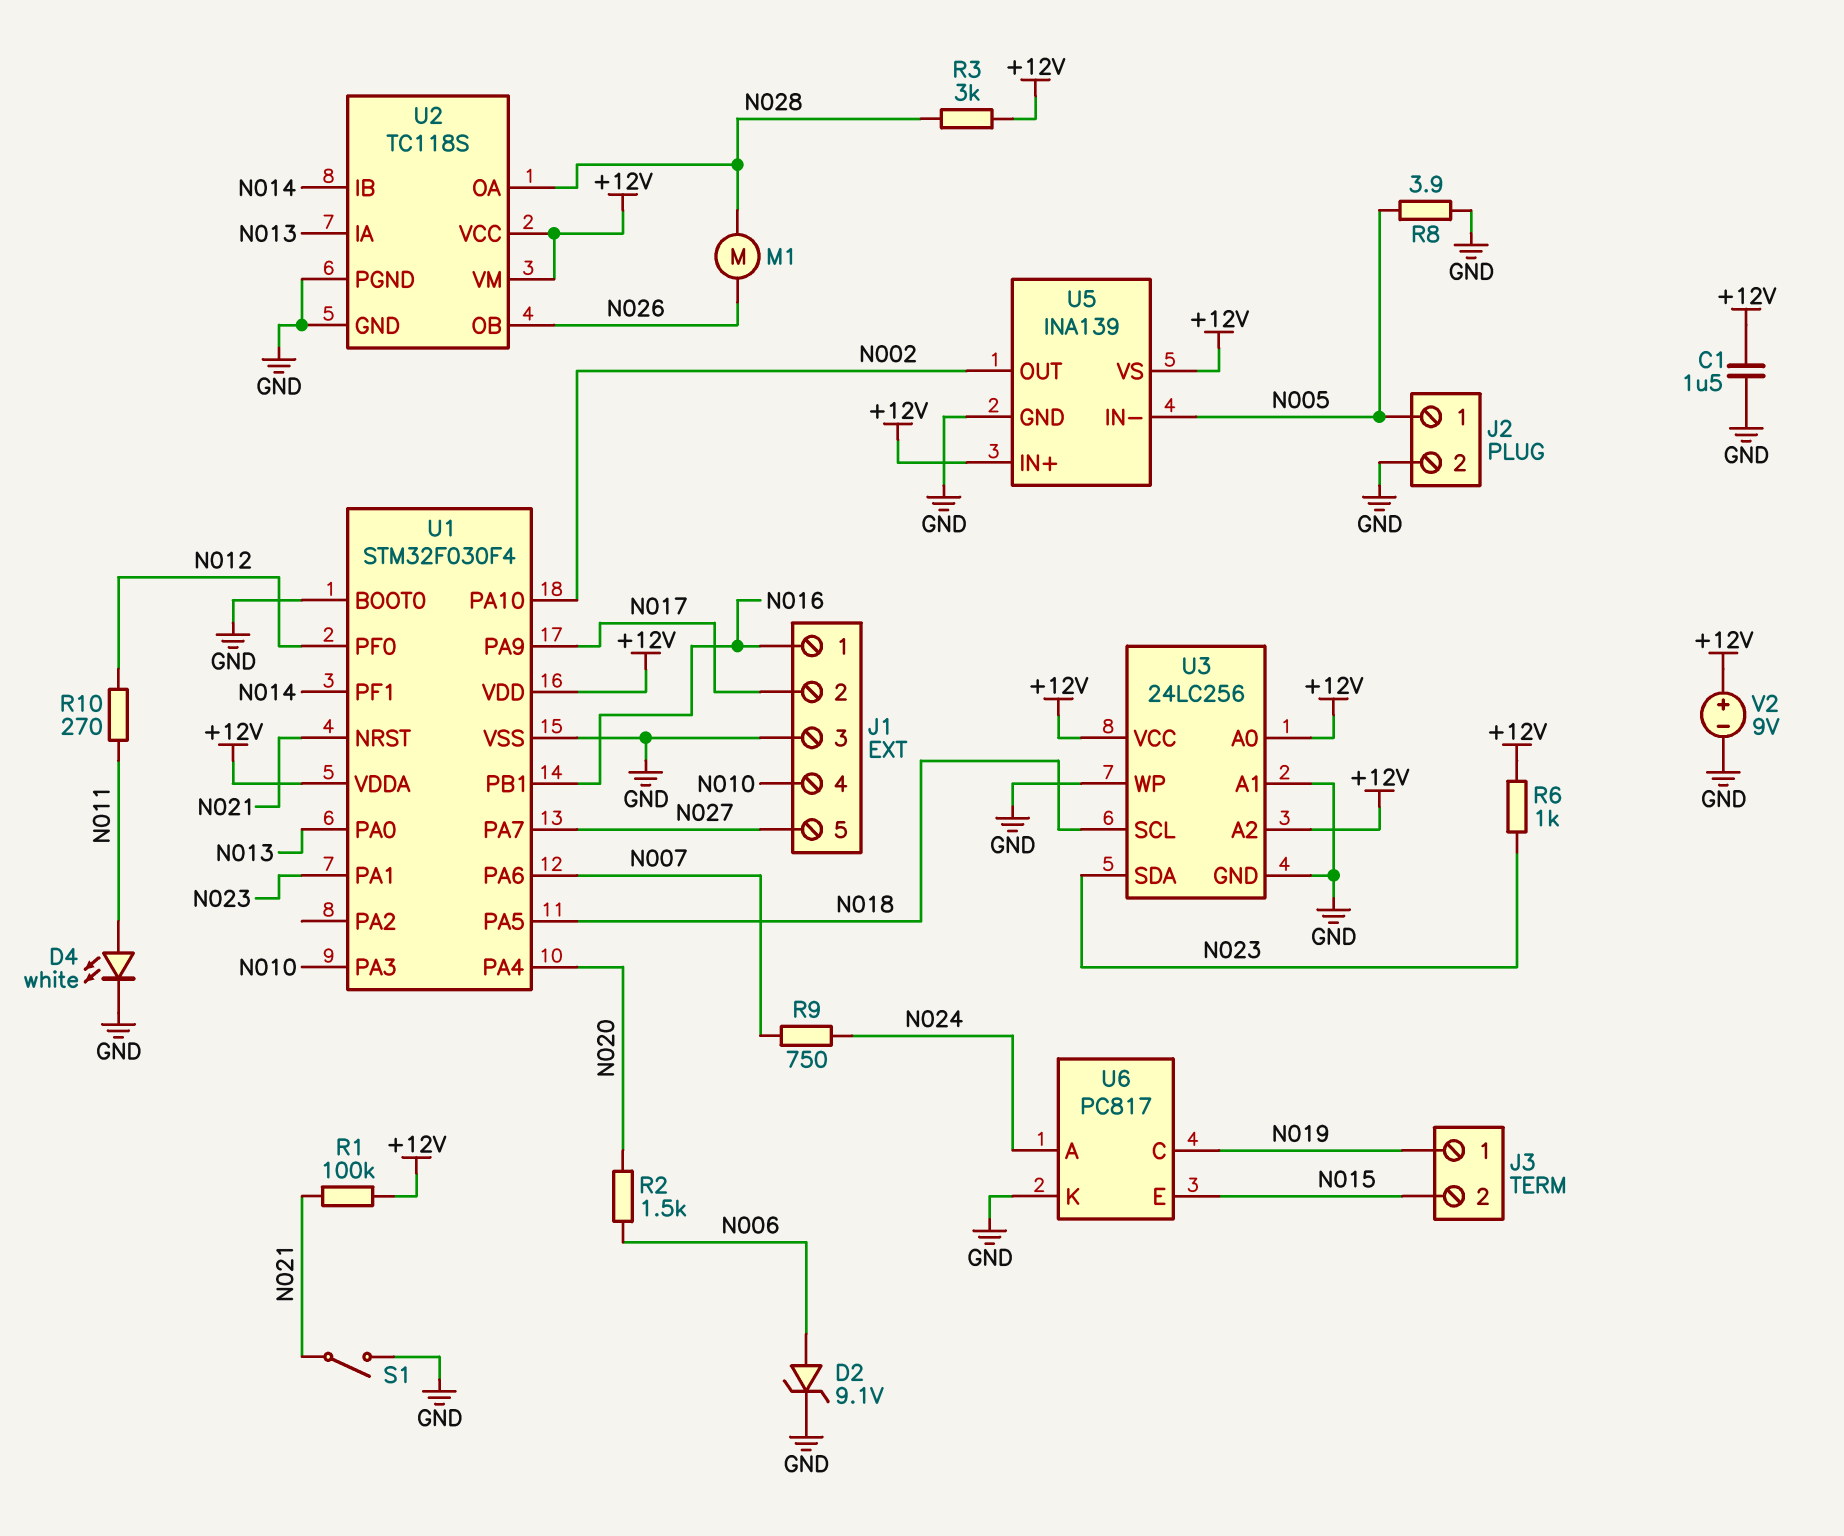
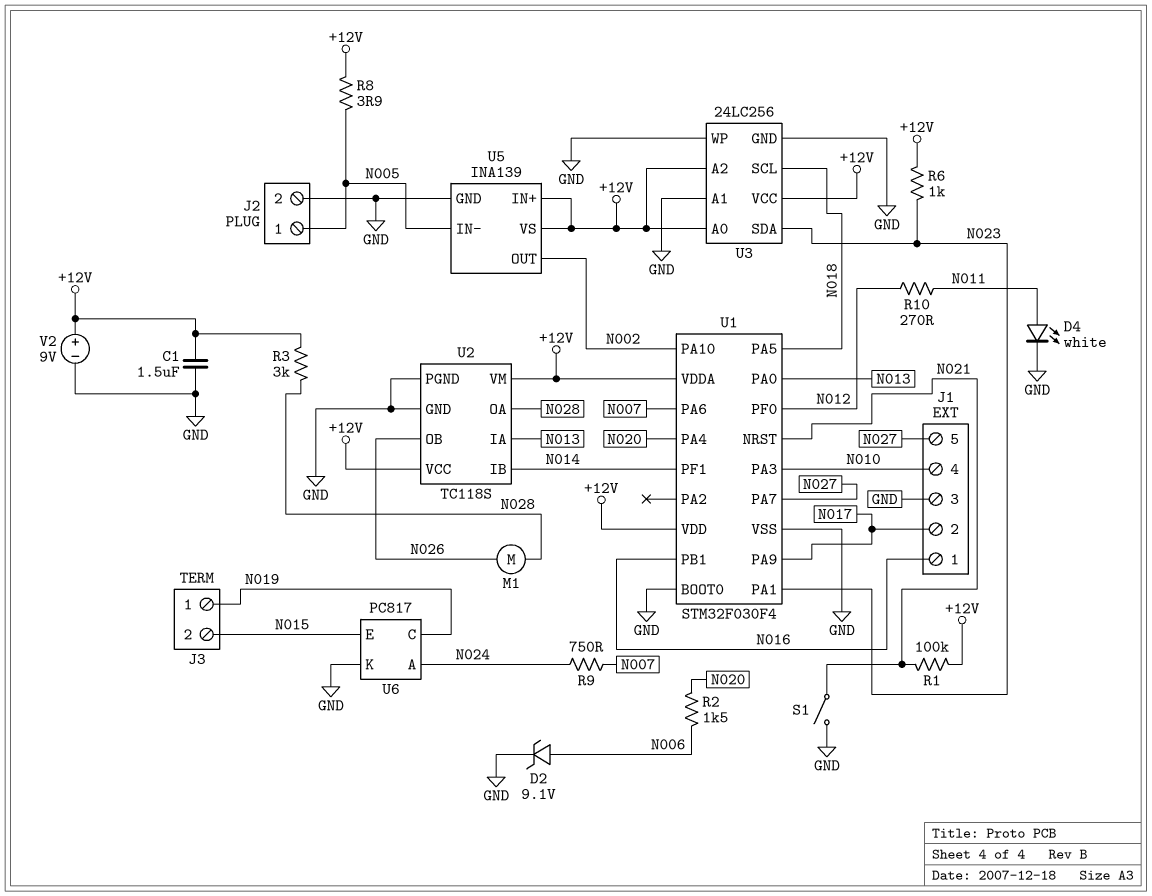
R8: 3.9 (GND, N005) -> 3.9 (+12V, N005)

